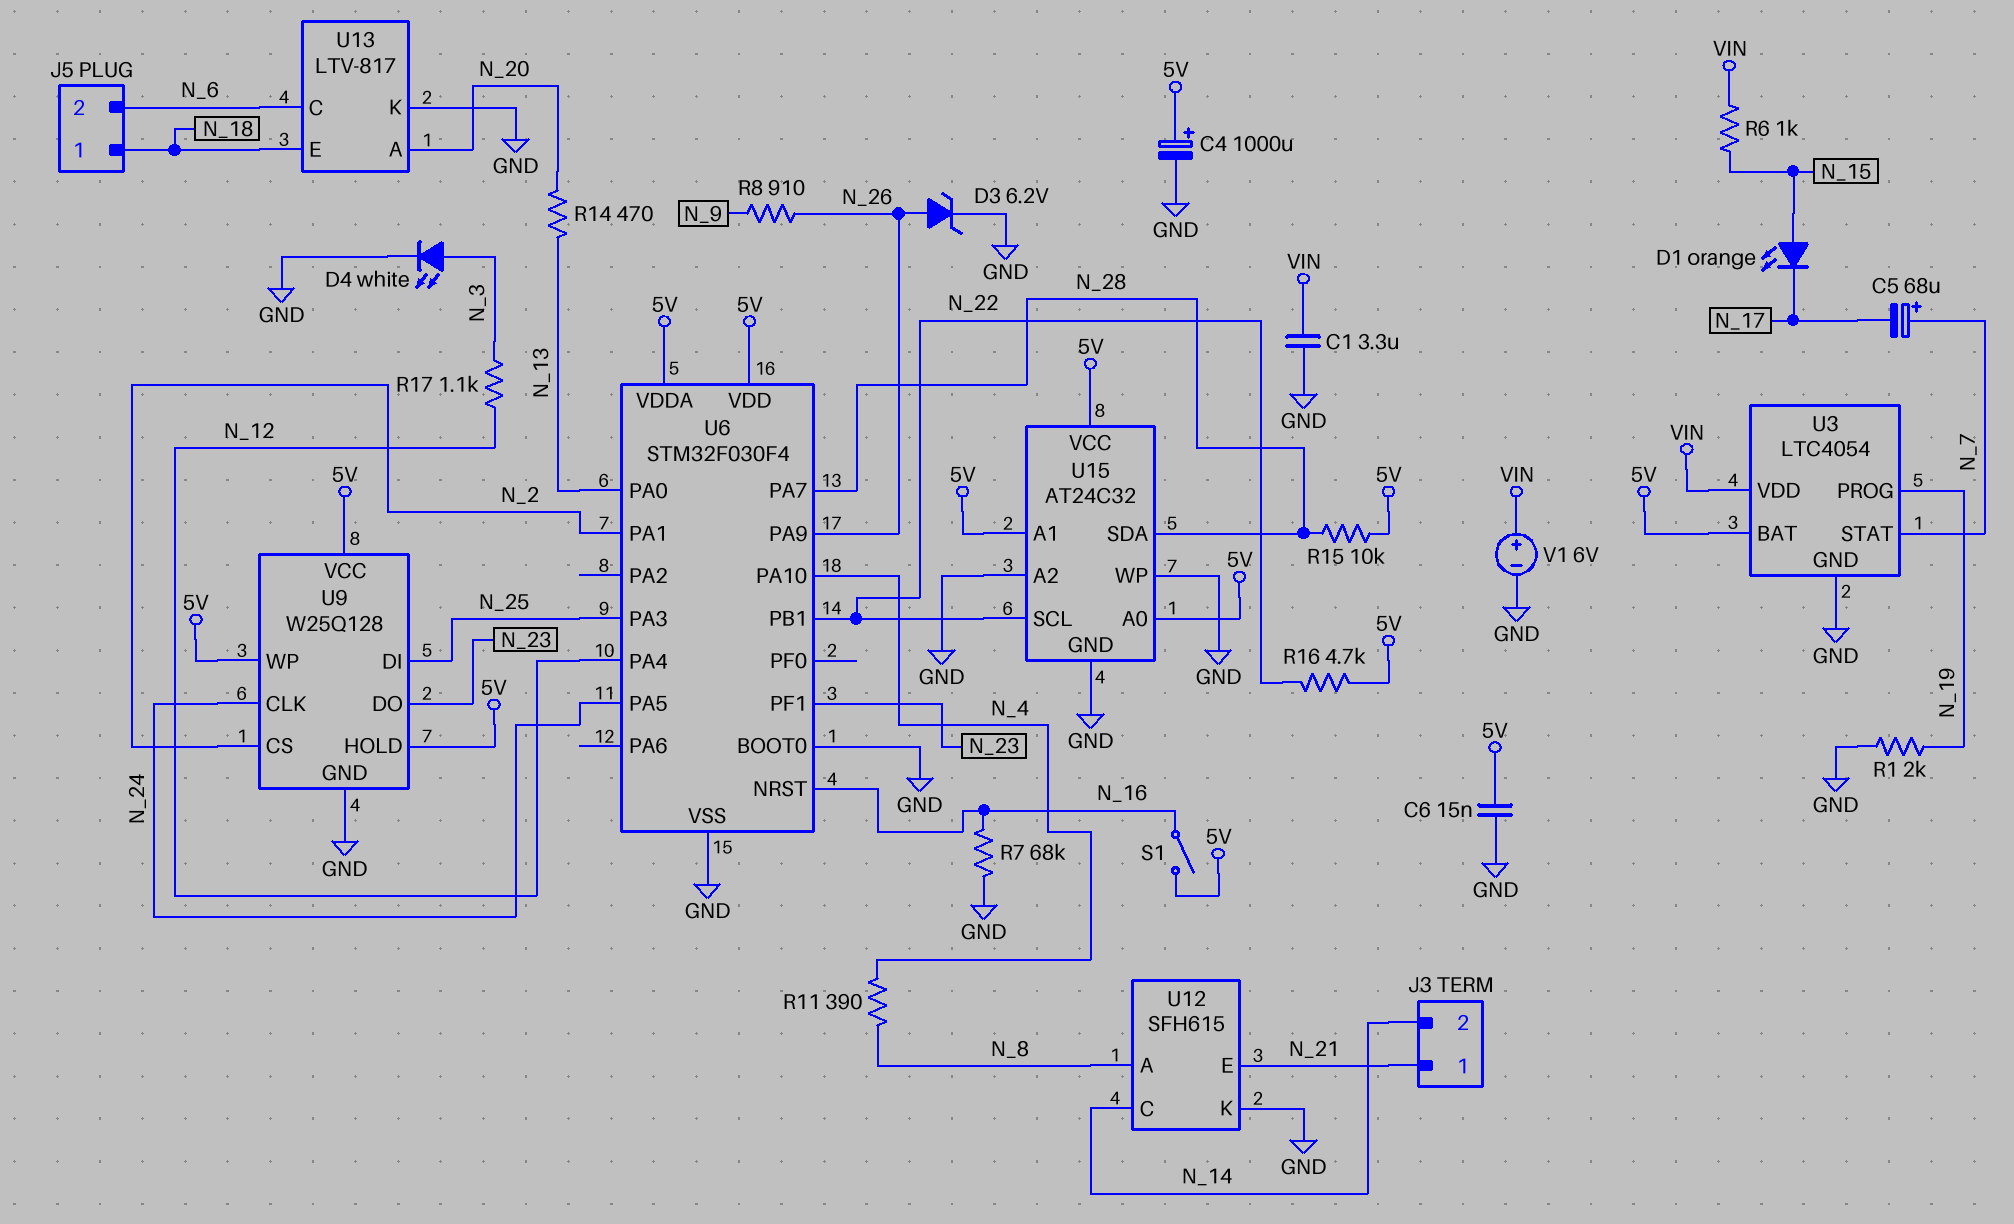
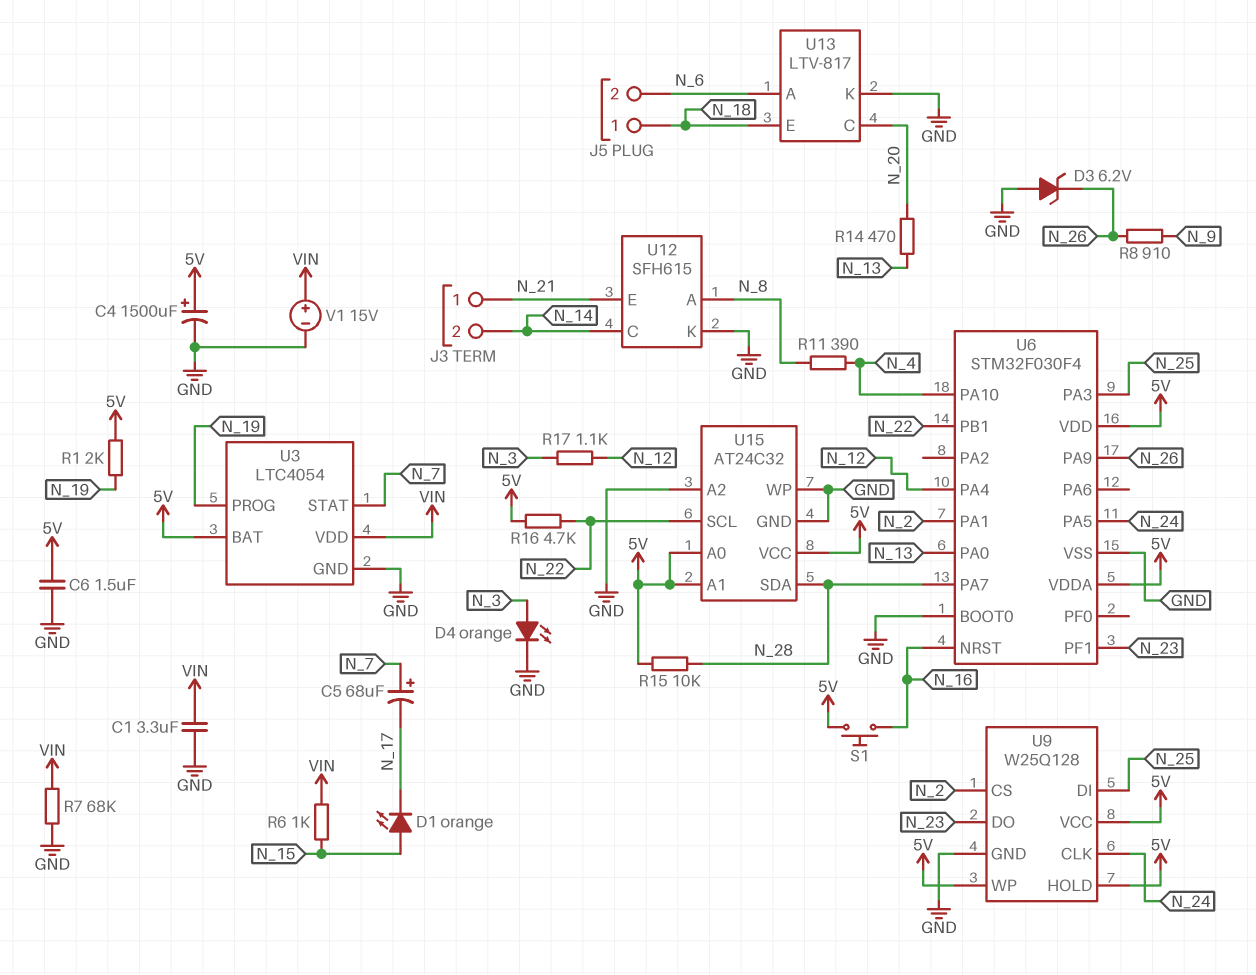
C4: 1000uF (plus 5V, minus GND) -> 1500uF (plus 5V, minus GND)
C6: 15nF (5V, GND) -> 1.5uF (5V, GND)
D3: zener 6.2V (A N_26, K GND) -> zener 6.2V (A GND, K N_26)
D4: LED white (A N_3, K GND) -> LED orange (A N_3, K GND)
R1: 2k (GND, N_19) -> 2k (5V, N_19)
R7: 68k (GND, N_16) -> 68k (GND, VIN)
S1: switch (5V, N_16) -> button (5V, N_16)
U13 pin A: N_20 -> N_6
U13 pin C: N_6 -> N_20
V1: 6V (plus VIN, minus GND) -> 15V (plus VIN, minus GND)

